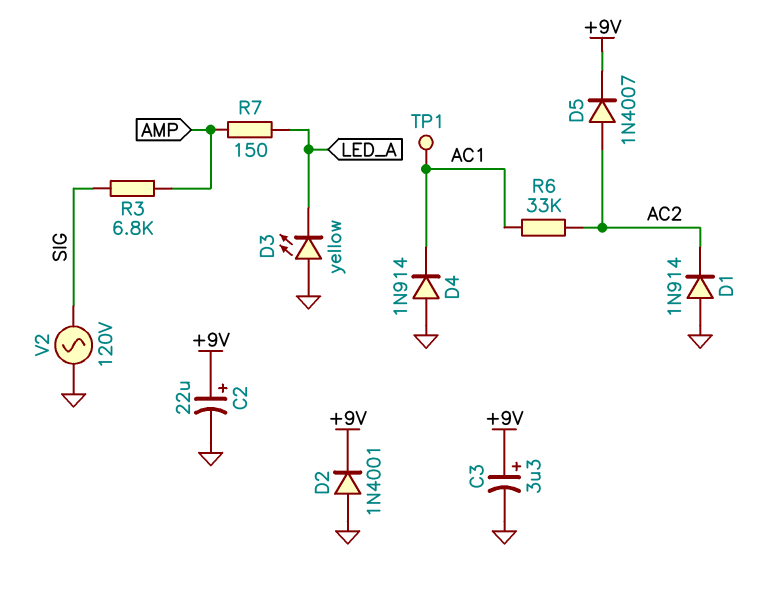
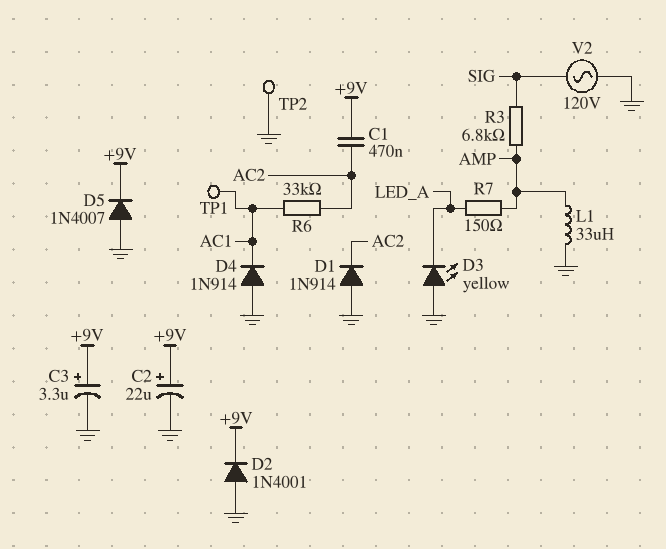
C1: none -> 470nF (+9V, AC2)
D5: diode 1N4007 (A AC2, K +9V) -> diode 1N4007 (A GND, K +9V)
L1: none -> 33uH (AMP, GND)
TP2: none -> test point (GND)

